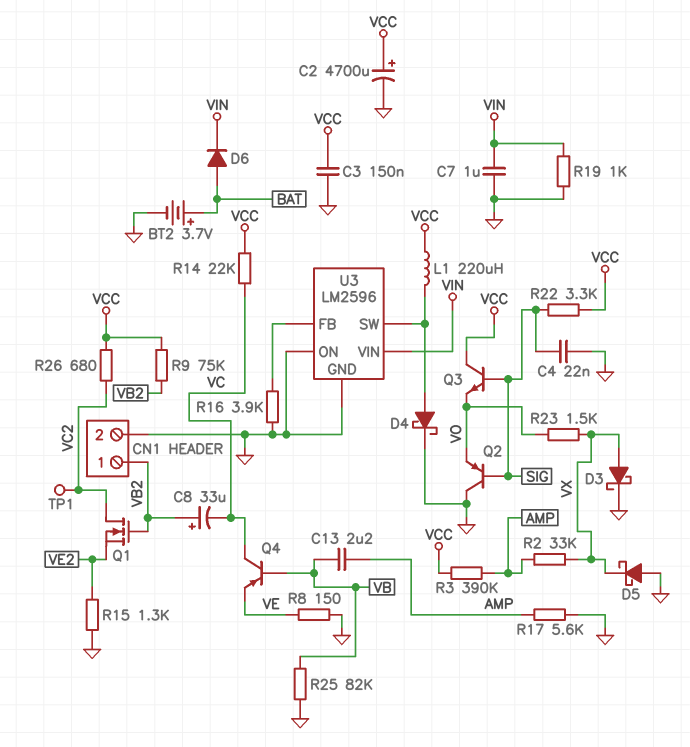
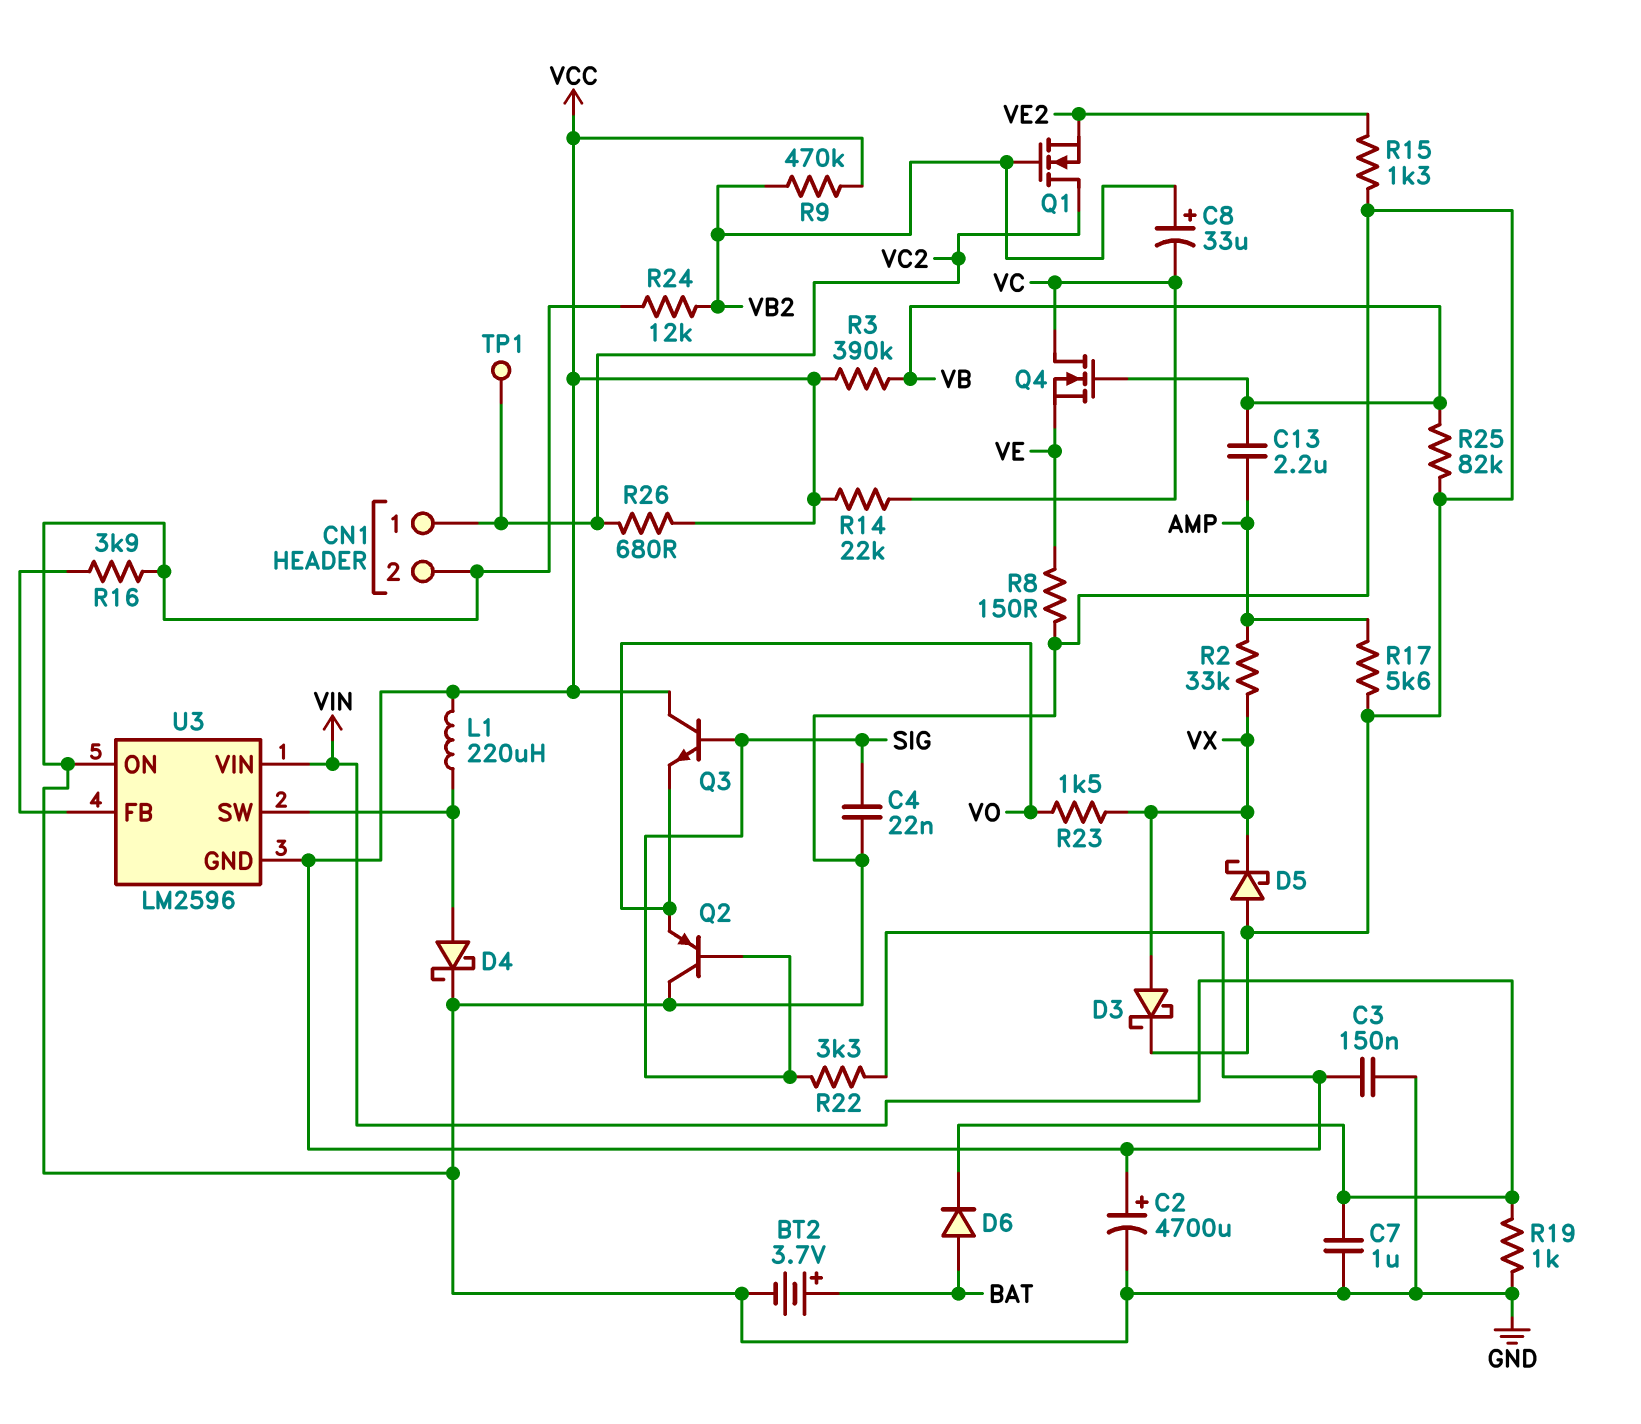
CN1 pin 1: VB2 -> VC2
Q4: PNP (B VB, C VC, E VE) -> NMOS (G VB, D VC, S VE)
R3: 390k (AMP, VCC) -> 390k (VB, VCC)
R9: 75k (VB2, VCC) -> 470k (VB2, VCC)
R24: none -> 12k (GND, VB2)
U3 pin GND: GND -> VCC

